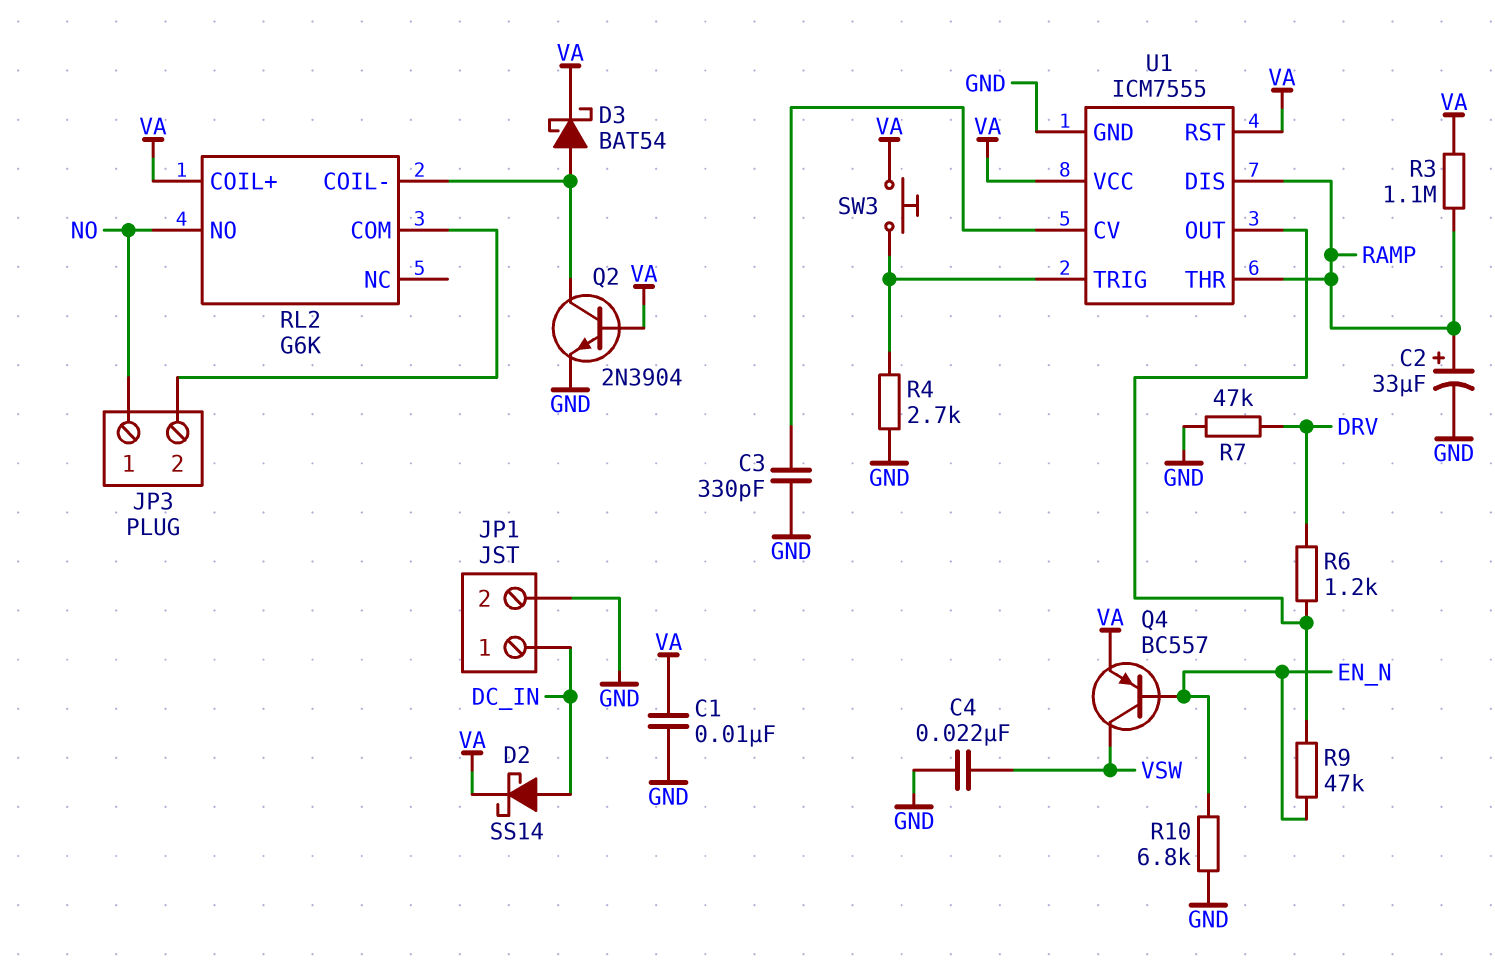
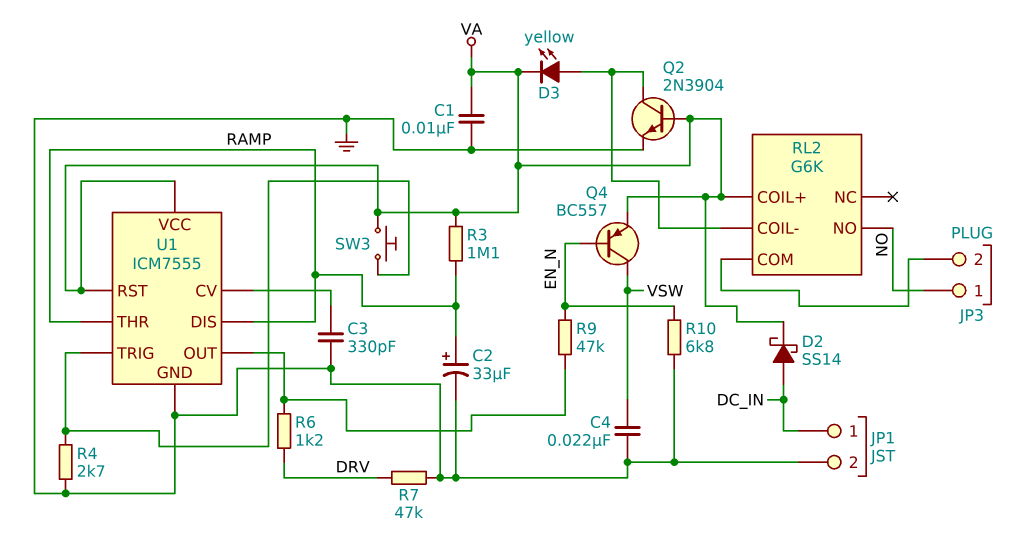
D3: schottky BAT54 (A RL2/COIL-, K VA) -> LED yellow (A RL2/COIL-, K VA)

